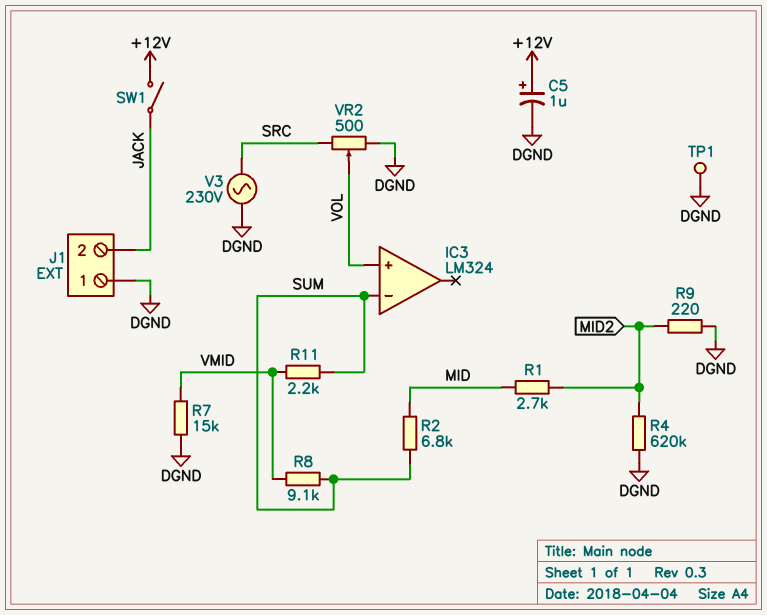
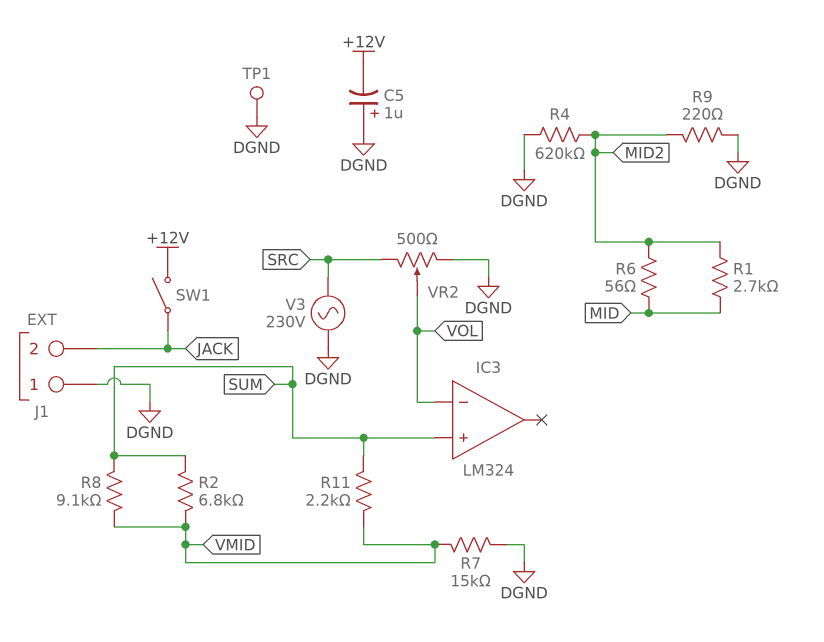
C5: 1uF (plus +12V, minus DGND) -> 1uF (plus DGND, minus +12V)
IC3 pin in+: VOL -> SUM
IC3 pin in-: SUM -> VOL
R2: 6.8k (MID, SUM) -> 6.8k (SUM, VMID)
R6: none -> 56 (MID, MID2)

